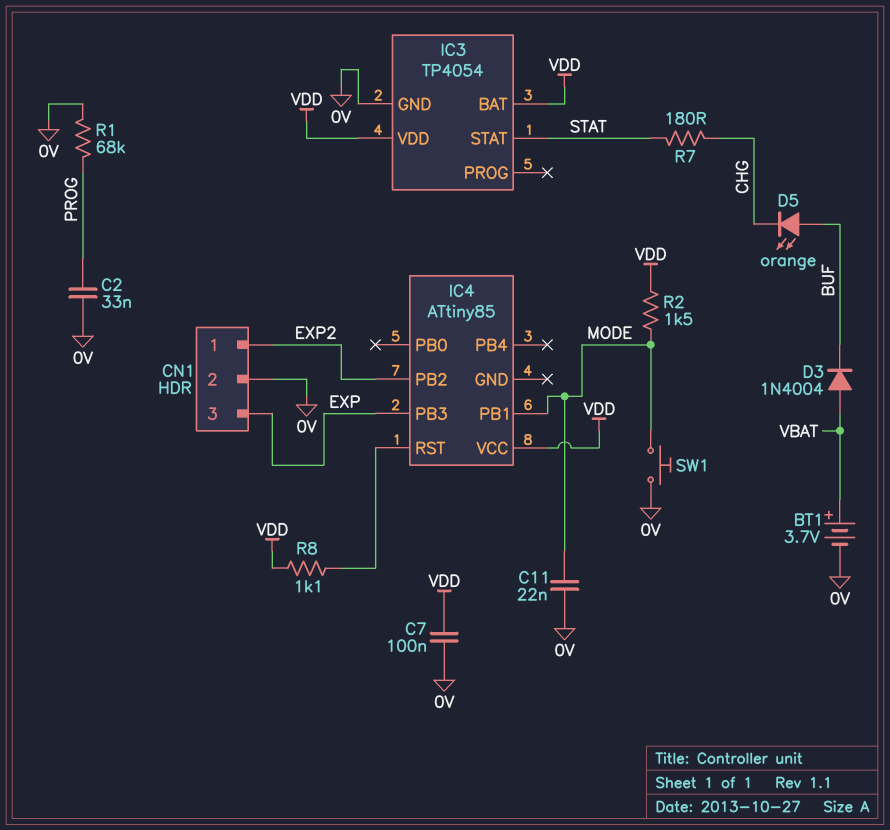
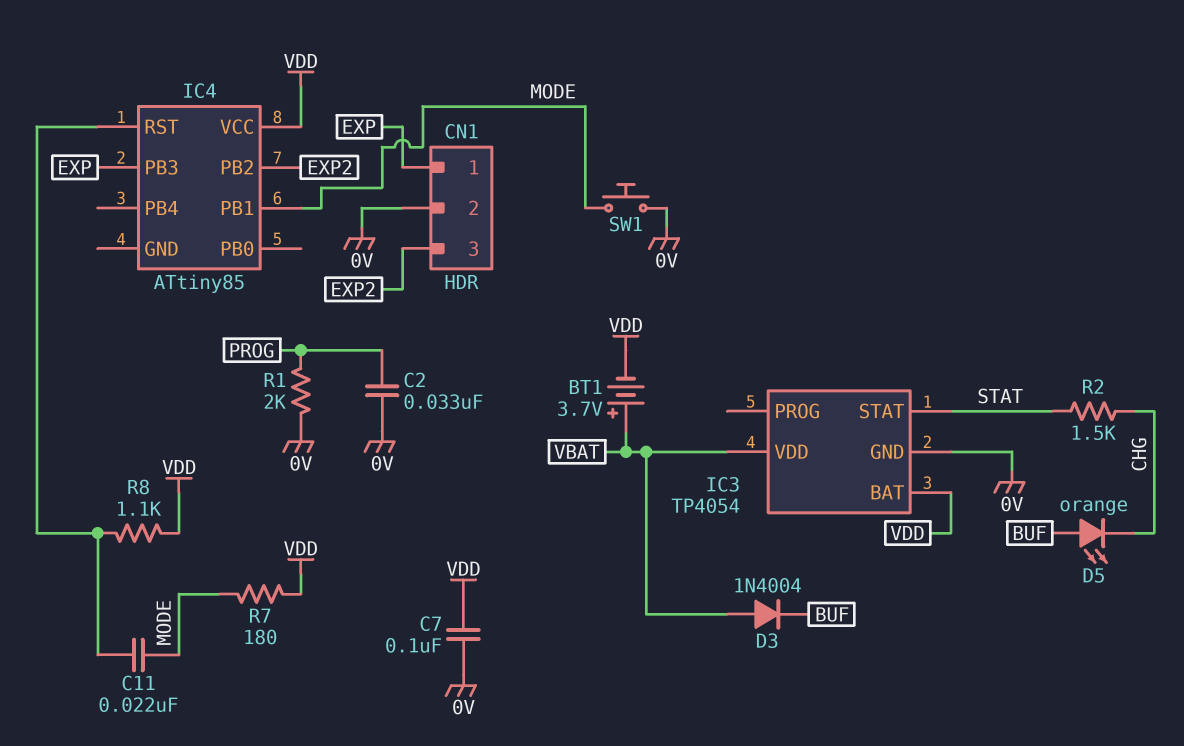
BT1: 3.7V (plus VBAT, minus 0V) -> 3.7V (plus VBAT, minus VDD)
C11: 22nF (0V, MODE) -> 22nF (IC4/RST, MODE)
CN1 pin 1: EXP2 -> EXP
CN1 pin 3: EXP -> EXP2
IC3 pin VDD: VDD -> VBAT
R1: 68k (0V, PROG) -> 2k (0V, PROG)
R2: 1.5k (MODE, VDD) -> 1.5k (CHG, STAT)
R7: 180 (CHG, STAT) -> 180 (MODE, VDD)

